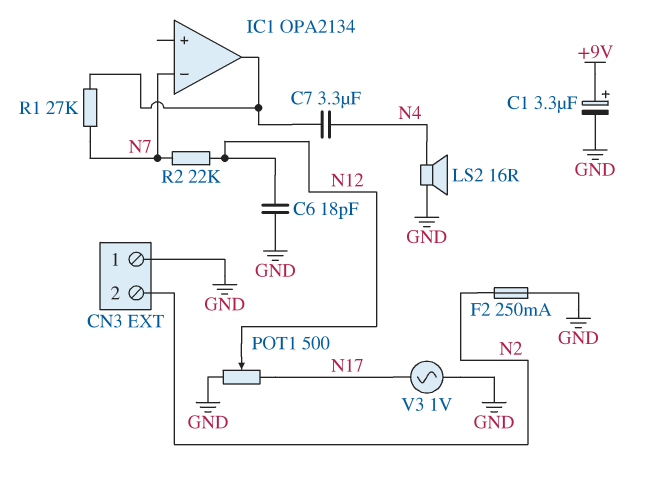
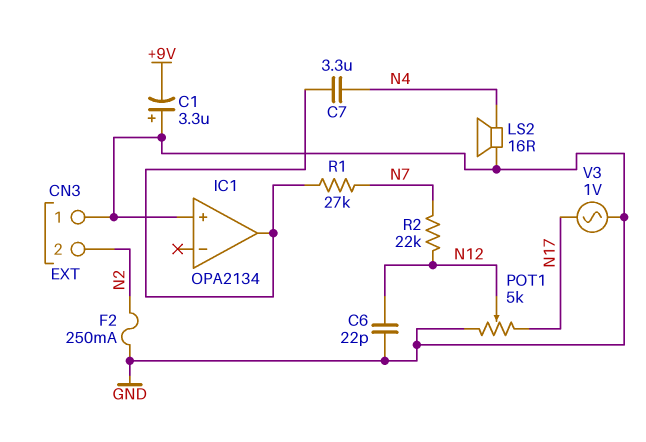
C1: 3.3uF (plus +9V, minus GND) -> 3.3uF (plus GND, minus +9V)
C6: 18pF (GND, N12) -> 22pF (GND, N12)
IC1 pin in+: none -> GND
IC1 pin in-: N7 -> none
POT1: 500 (GND, N17, wiper N12) -> 5k (GND, N17, wiper N12)

